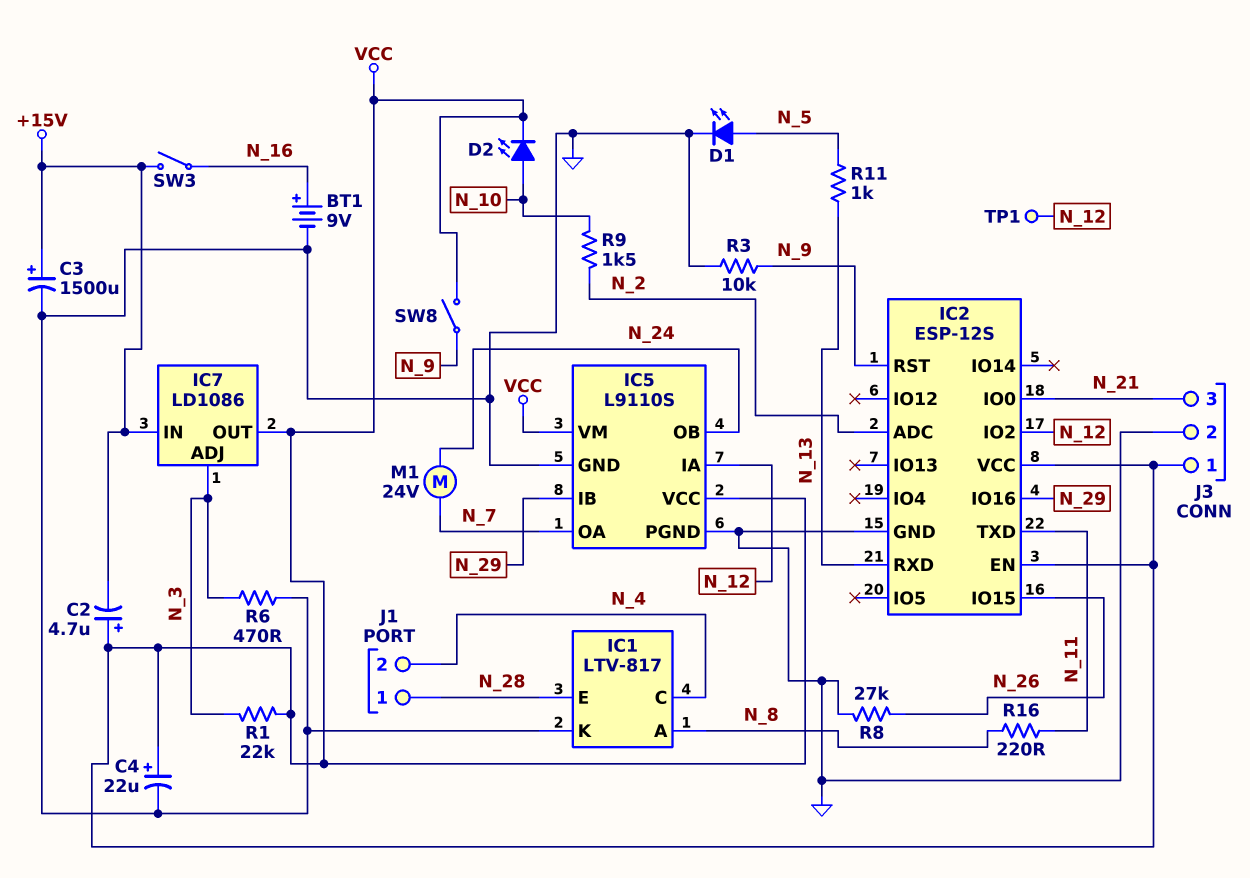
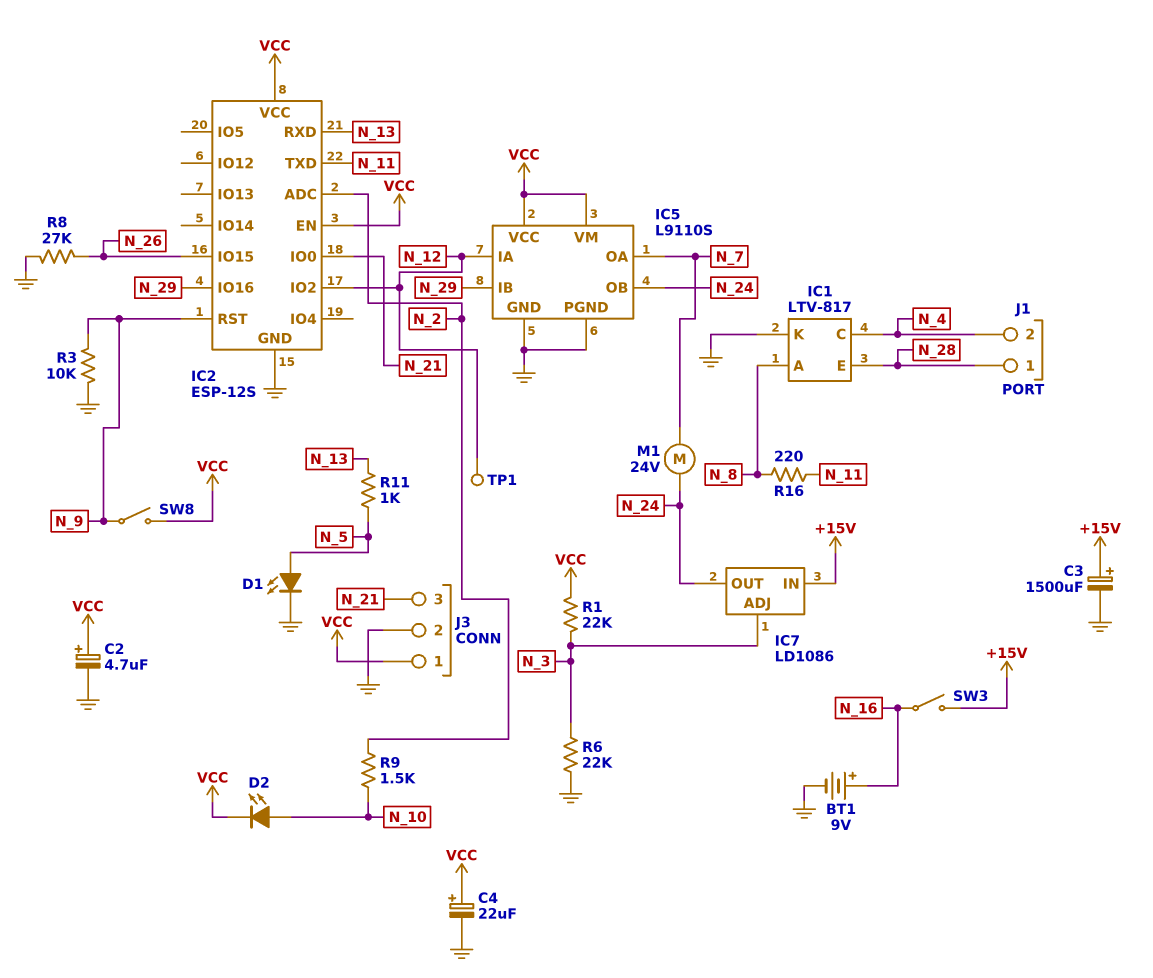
C2: 4.7uF (plus VCC, minus +15V) -> 4.7uF (plus VCC, minus GND)
IC7 pin OUT: VCC -> N_24
R6: 470 (GND, N_3) -> 22k (GND, N_3)

